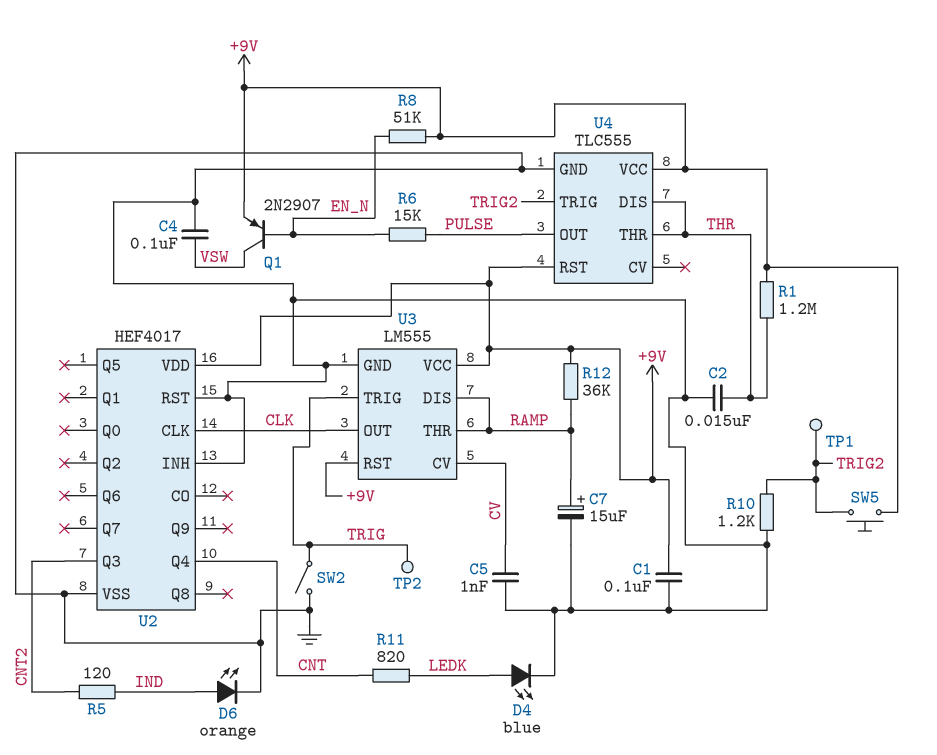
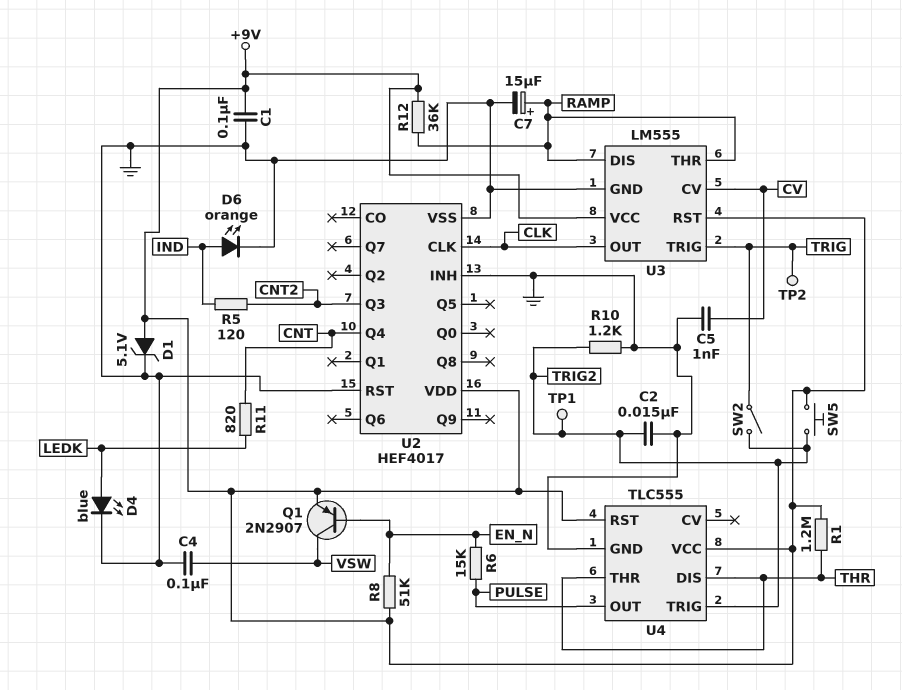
C2: 15nF (GND, THR) -> 15nF (GND, TRIG2)
D1: none -> zener 5.1V (A +9V, K GND)
SW2: switch (GND, TRIG) -> switch (TRIG, TRIG2)

